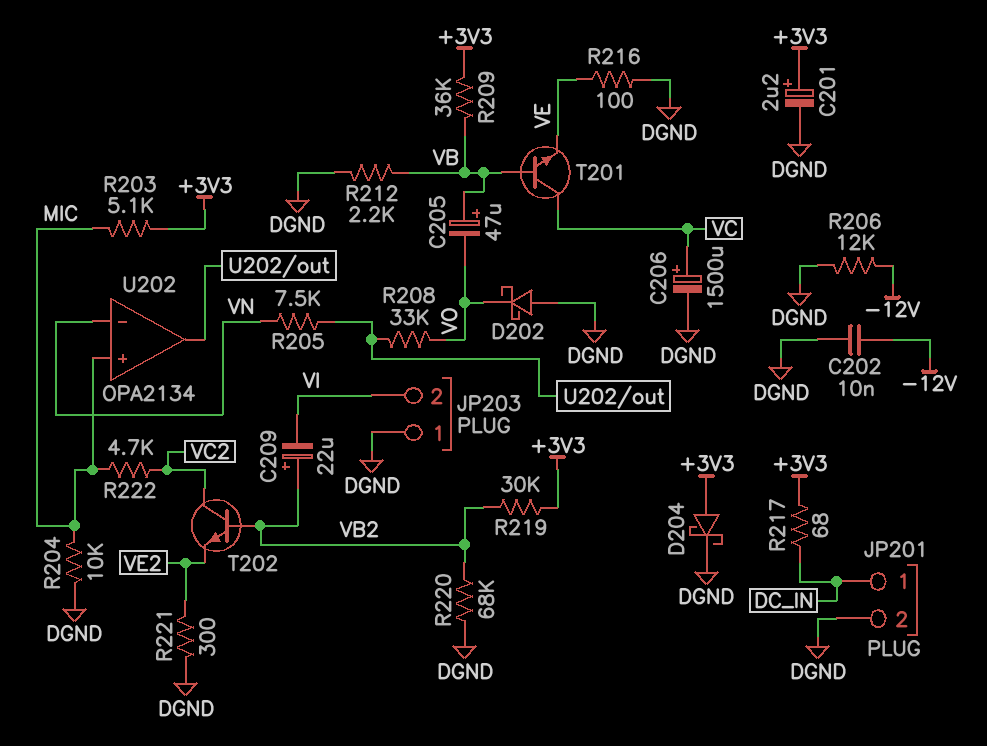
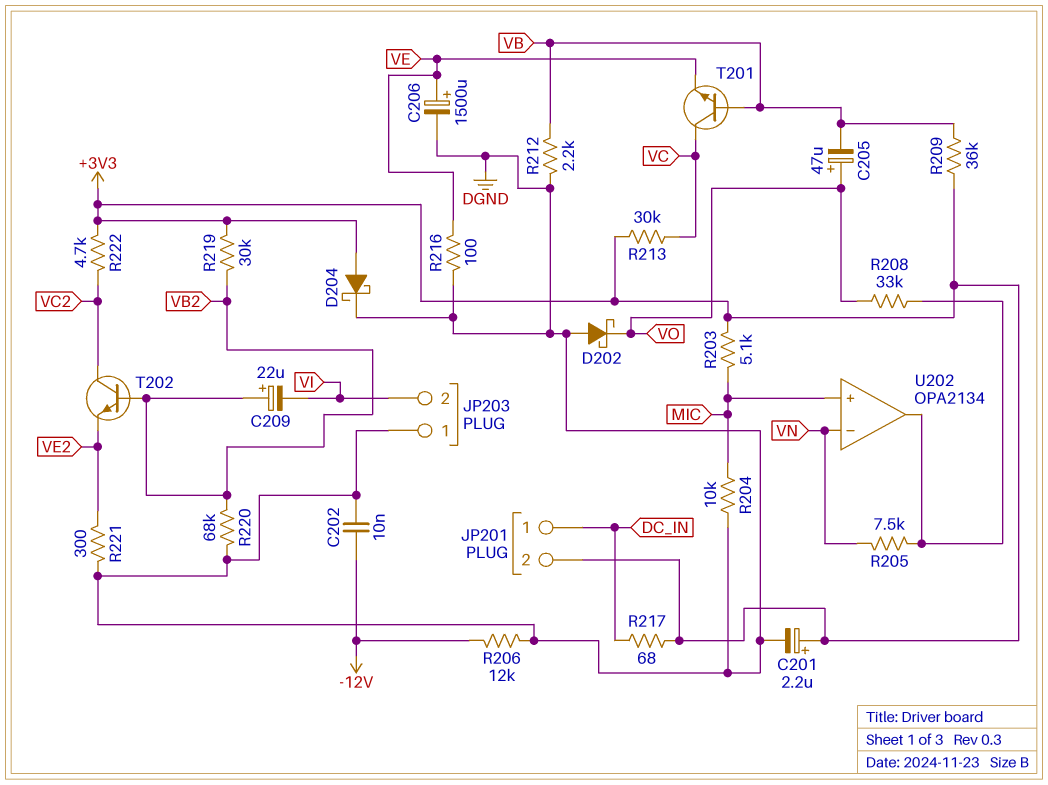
C205: 47uF (plus VB, minus VO) -> 47uF (plus VO, minus VB)
C206: 1500uF (plus VC, minus DGND) -> 1500uF (plus VE, minus DGND)
JP201 pin 2: DGND -> +3V3
R213: none -> 30k (+3V3, VC)
R222: 4.7k (MIC, VC2) -> 4.7k (+3V3, VC2)

